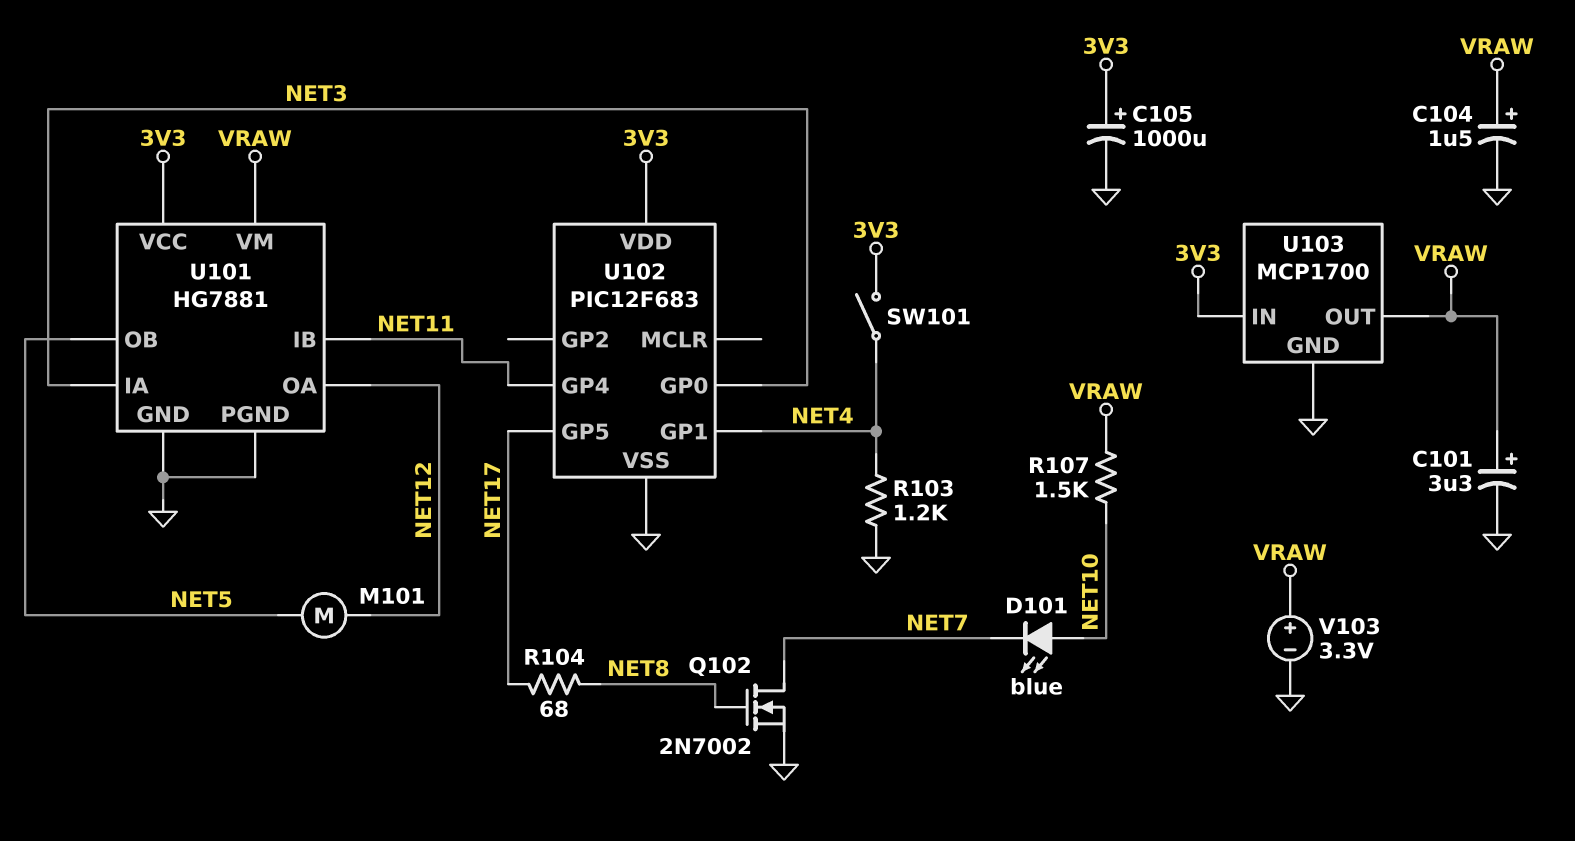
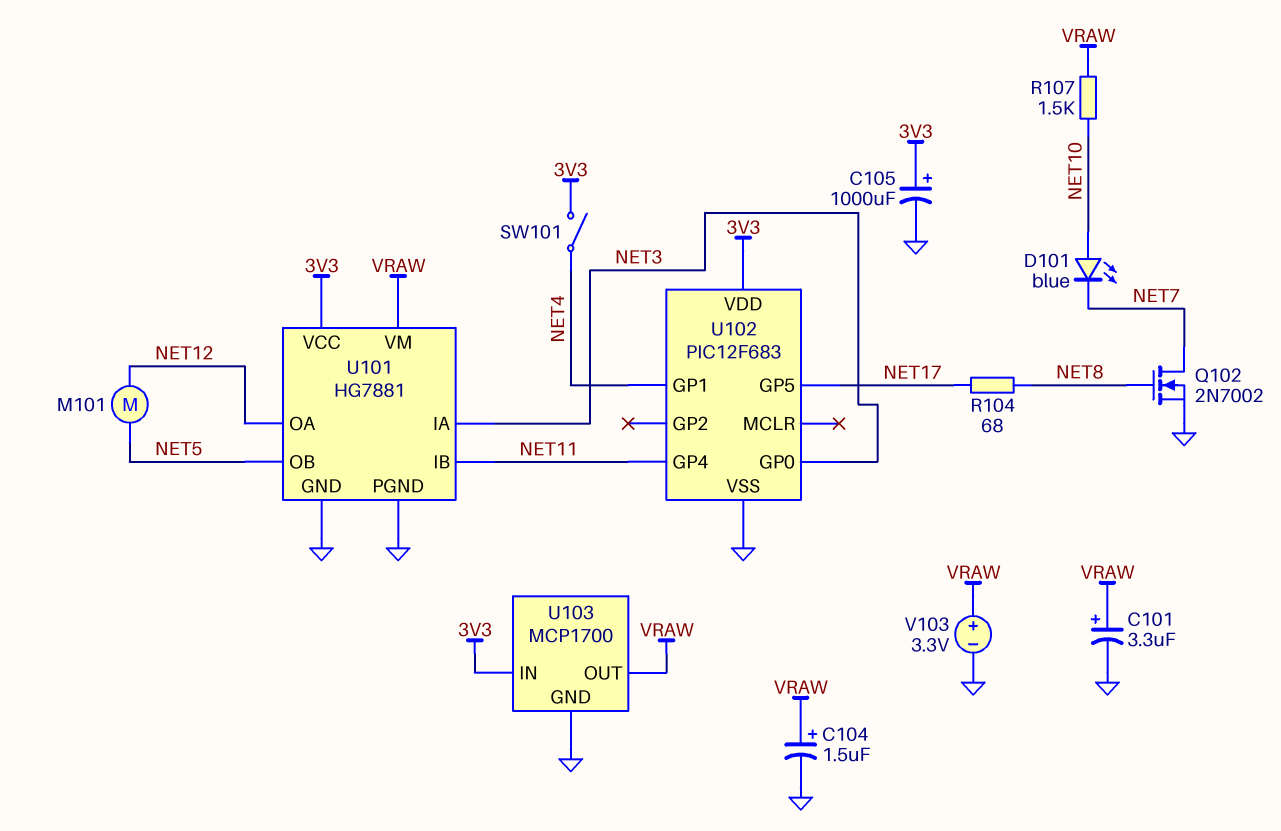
R103: 1.2k (GND, NET4) -> none

